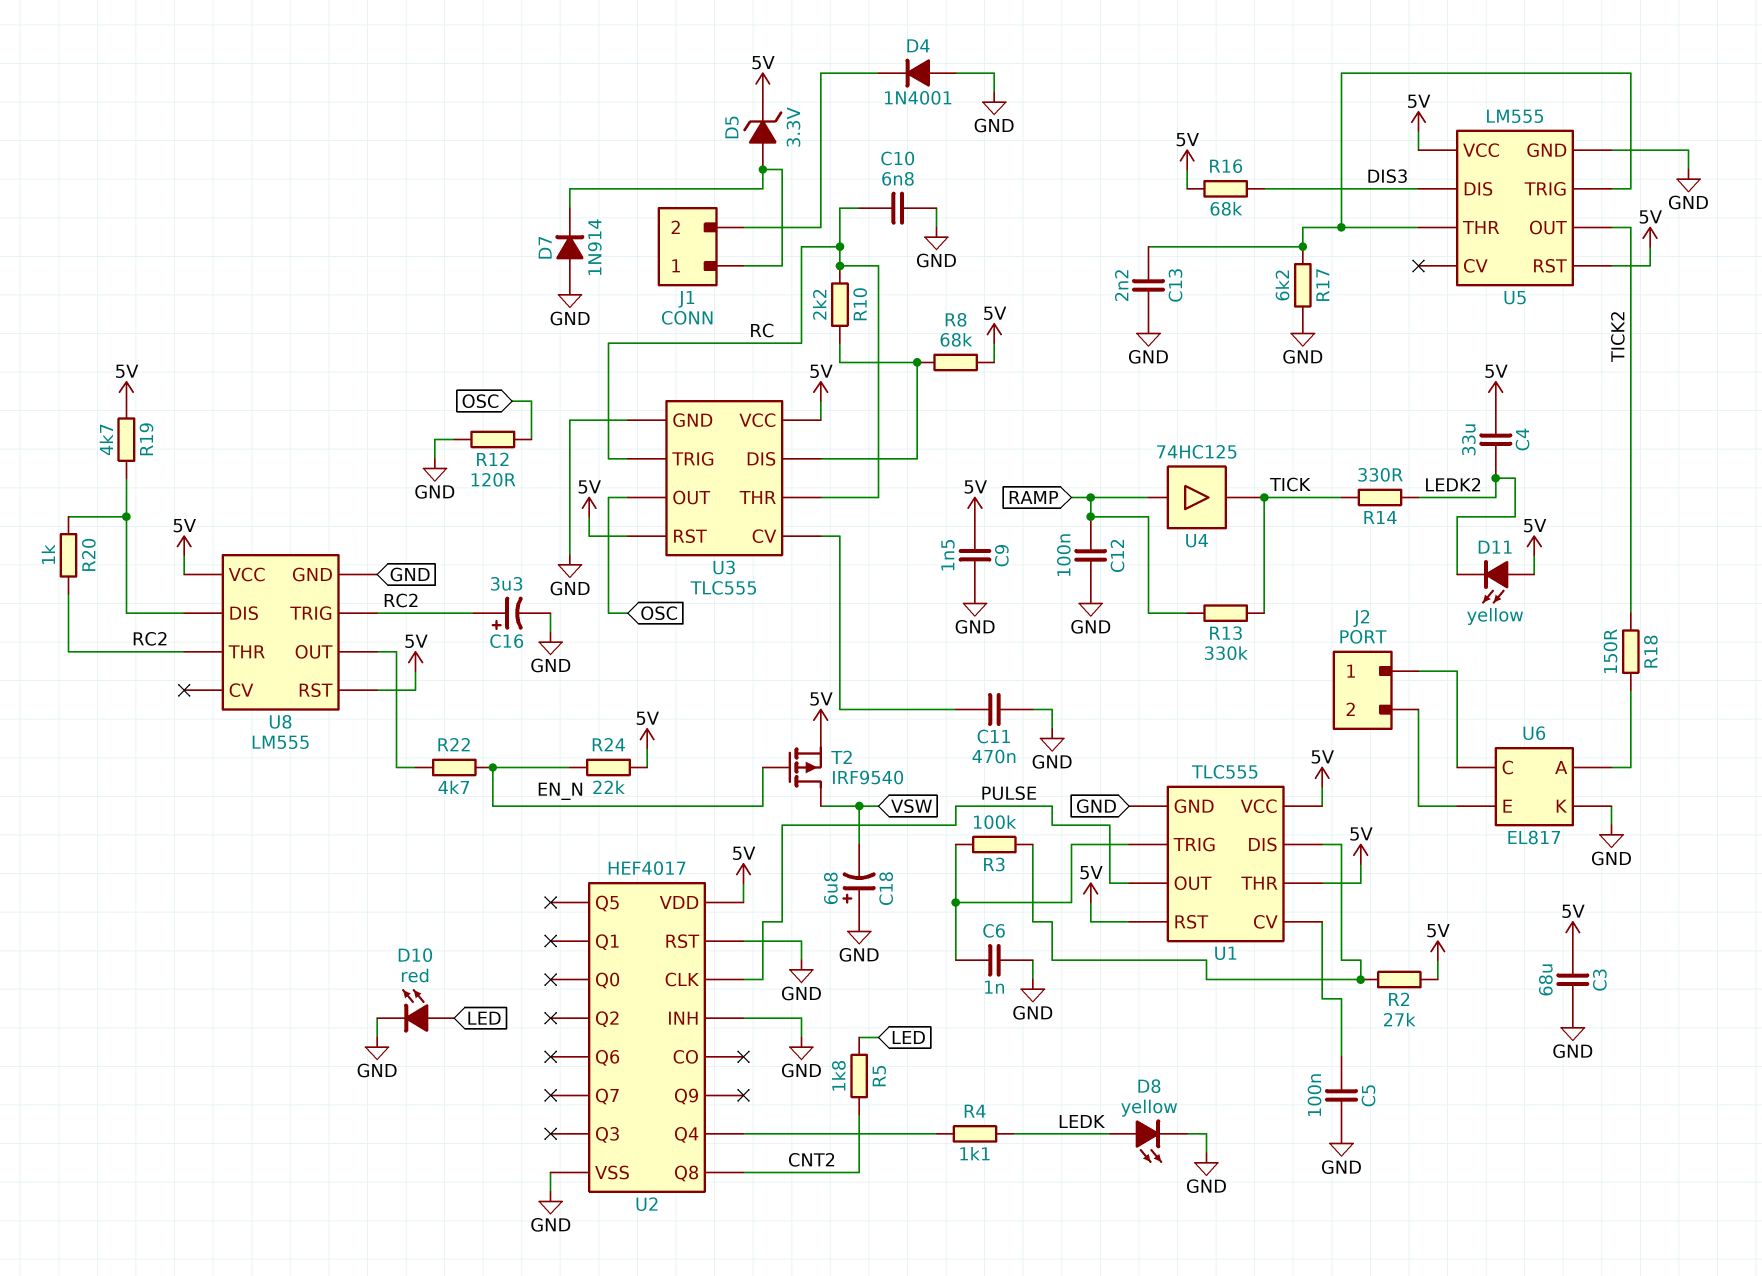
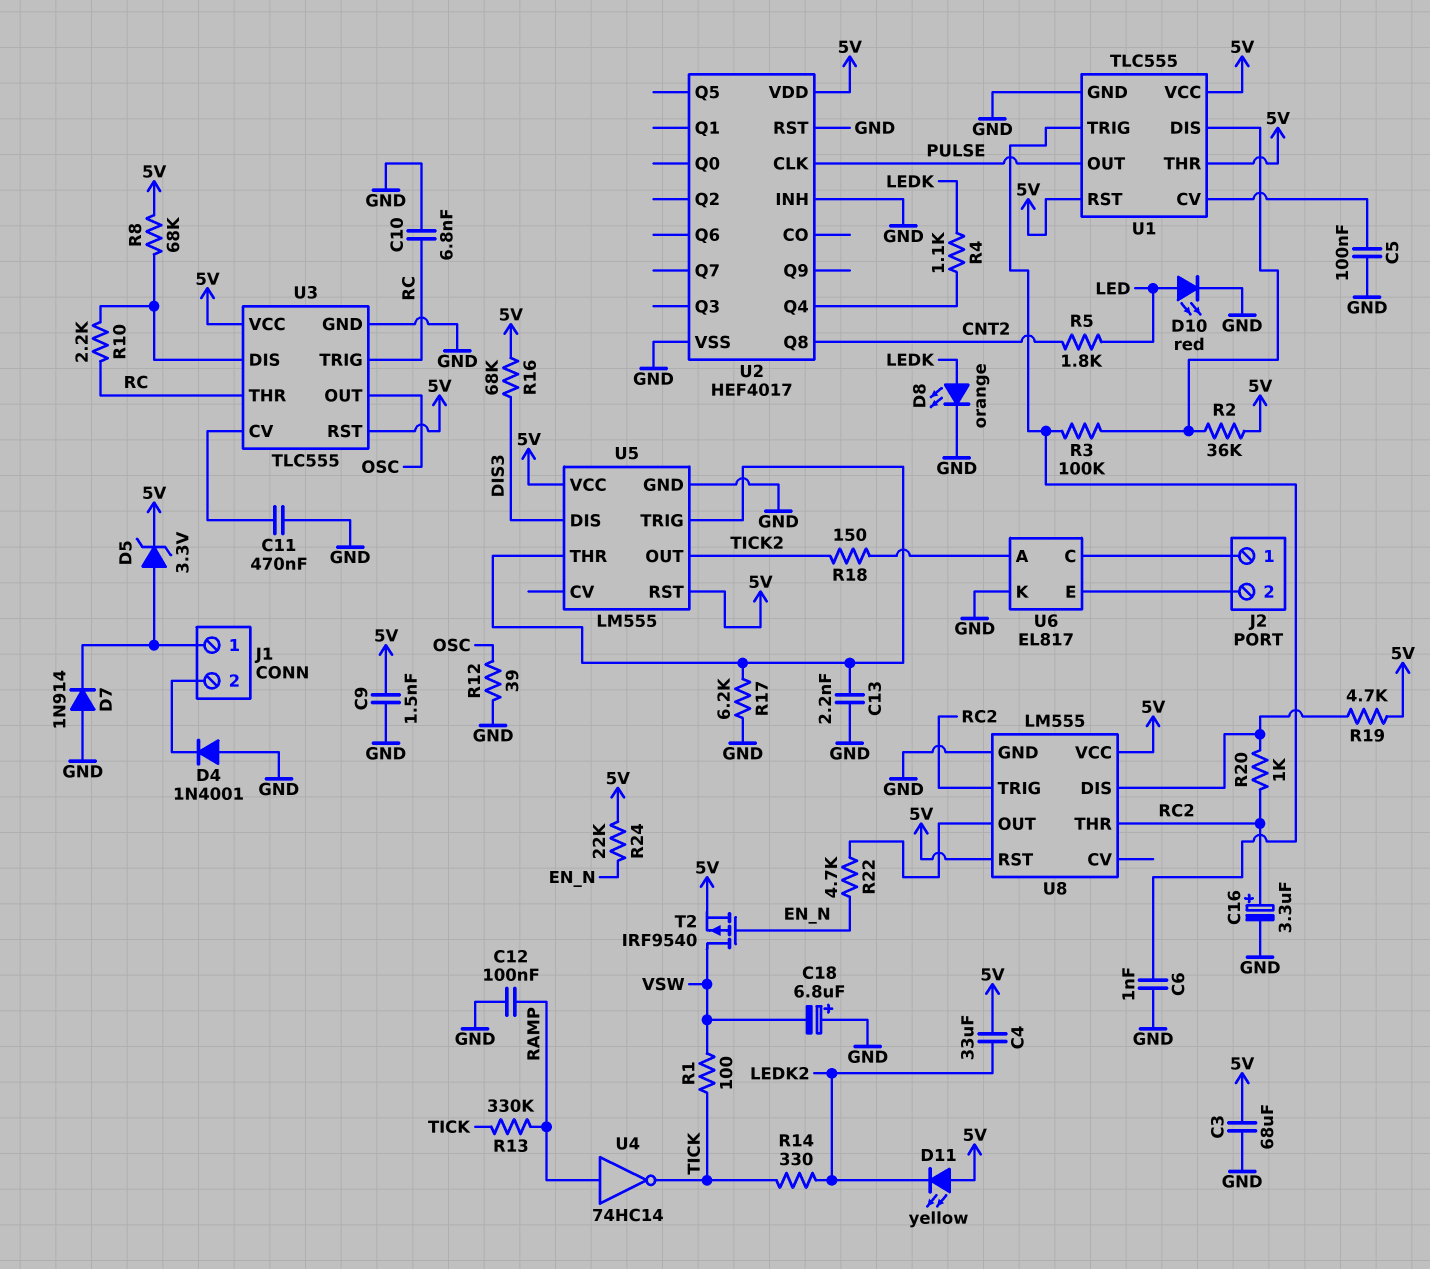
D8: LED yellow (A LEDK, K GND) -> LED orange (A LEDK, K GND)
R1: none -> 100 (TICK, VSW)
R2: 27k (5V, U1/DIS) -> 36k (5V, U1/DIS)
R12: 120 (GND, OSC) -> 39 (GND, OSC)
U4: buffer 74HC125 (in RAMP, out TICK) -> NOT 74HC14 (in RAMP, out TICK)

